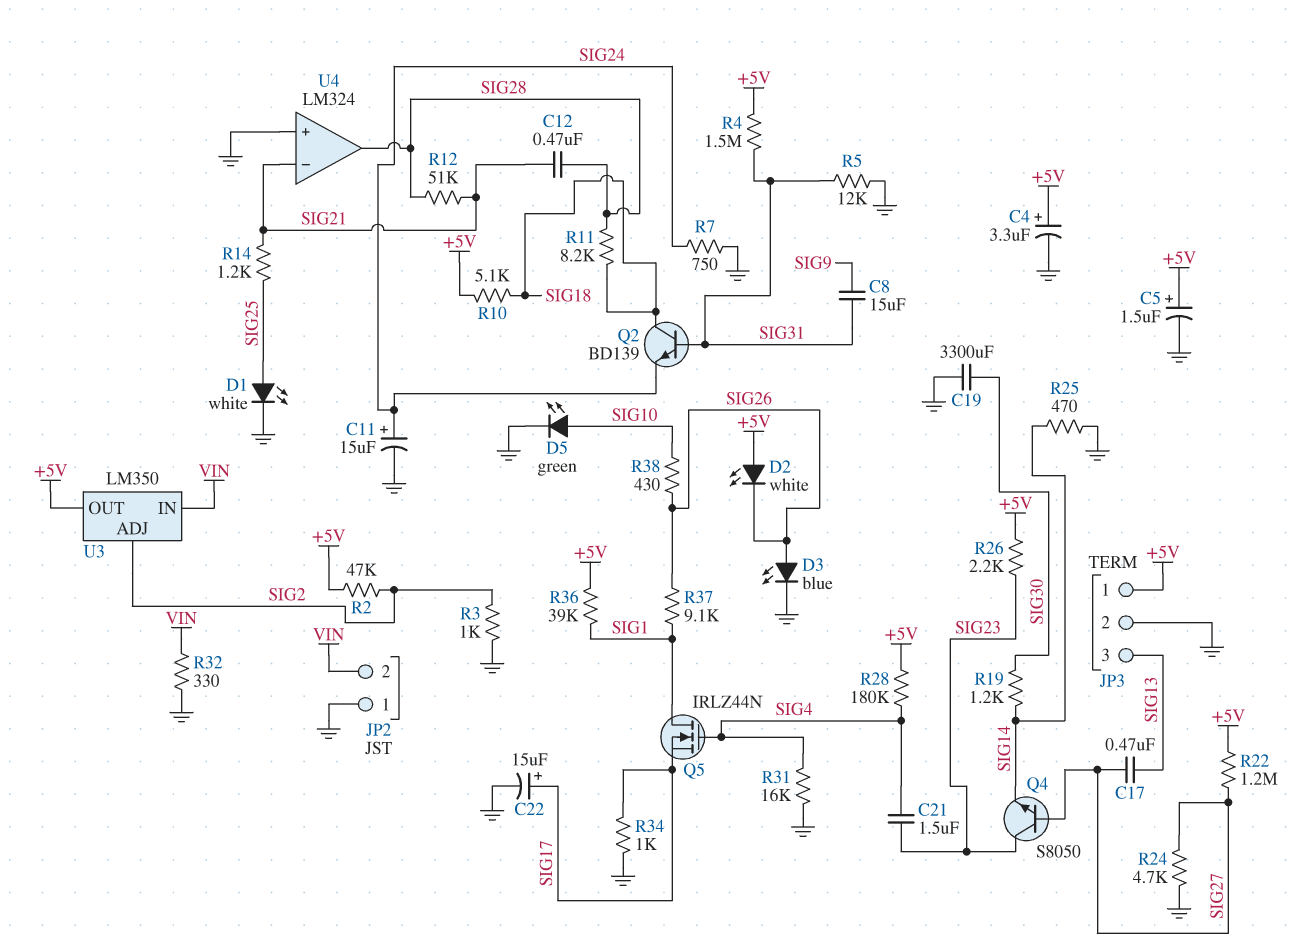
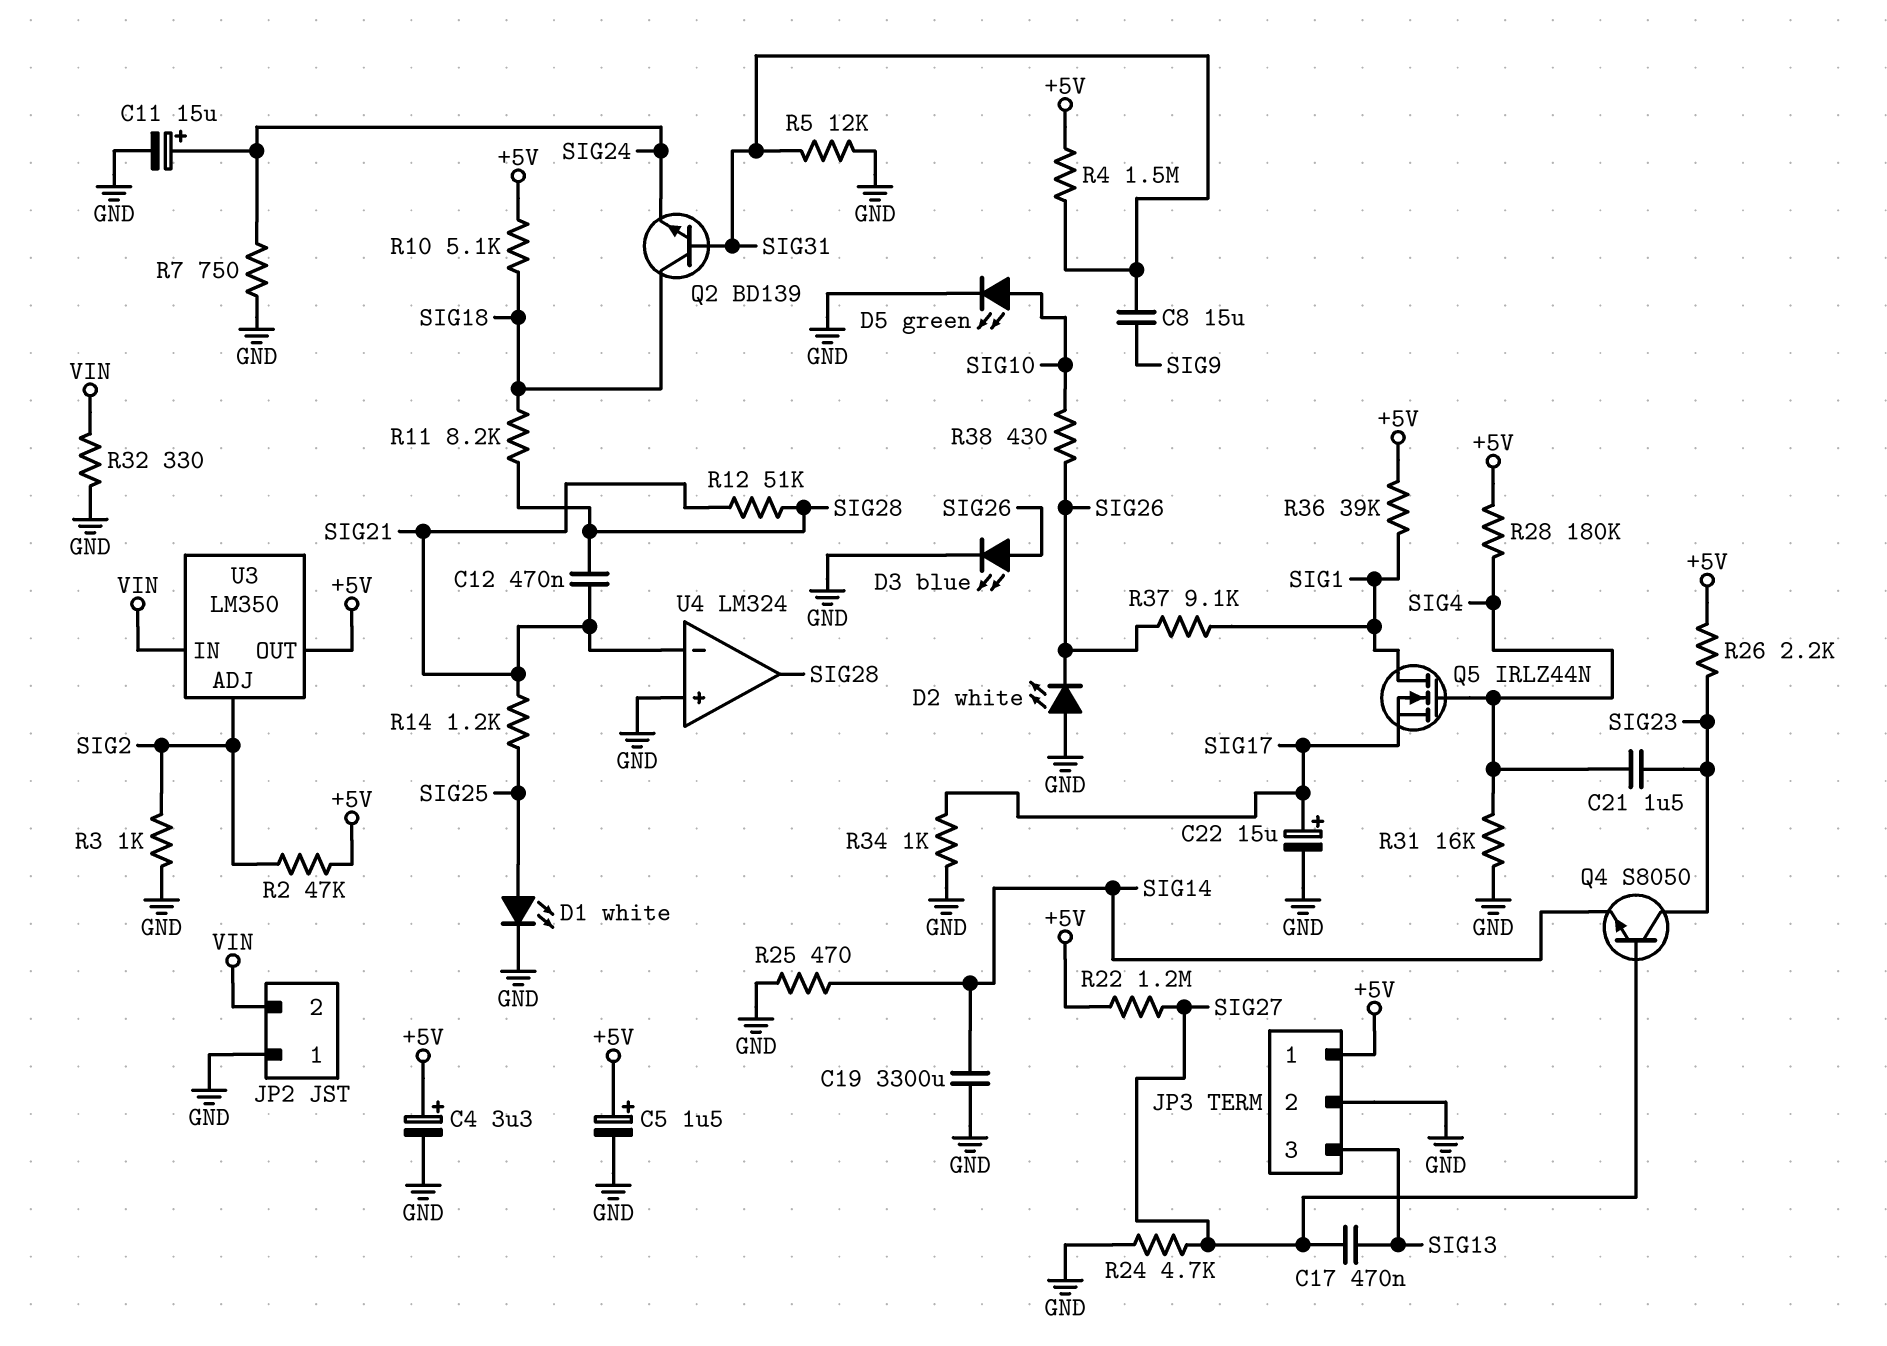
C19: 3300uF (GND, SIG30) -> 3300uF (GND, SIG14)
D2: LED white (A +5V, K SIG26) -> LED white (A GND, K SIG26)
R19: 1.2k (SIG14, SIG30) -> none

